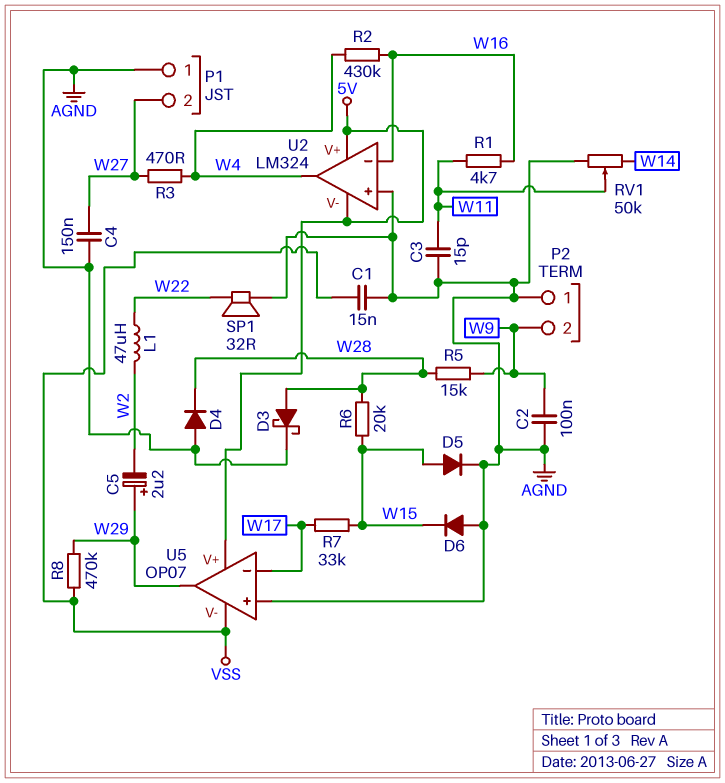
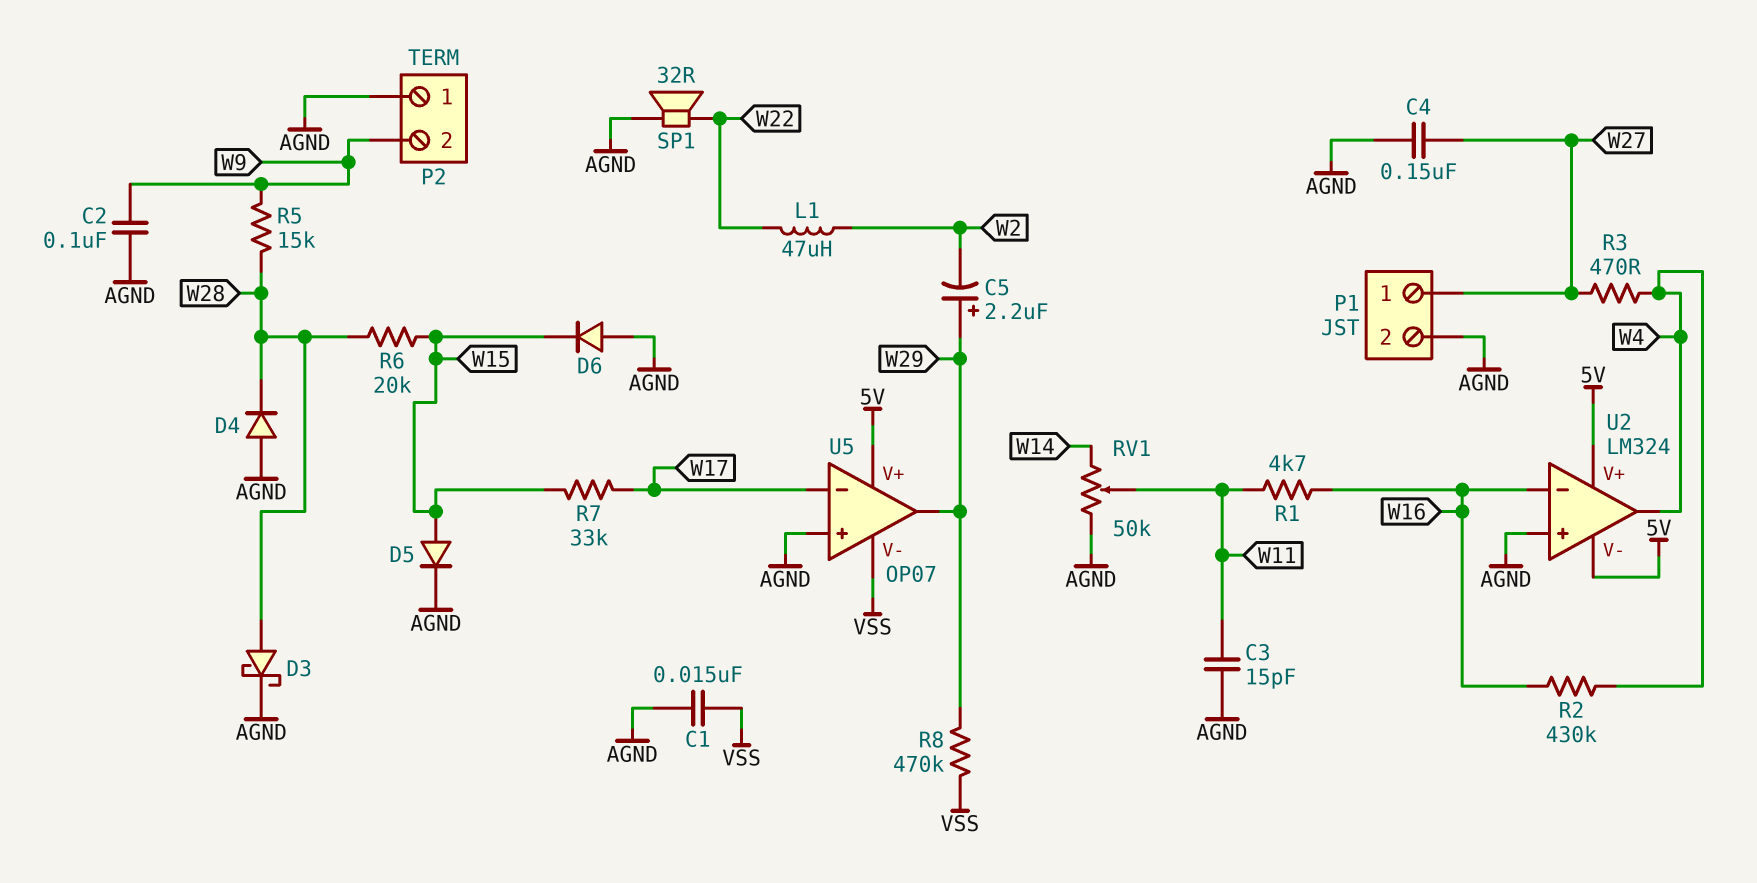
P1 pin 1: AGND -> W27
P1 pin 2: W27 -> AGND

